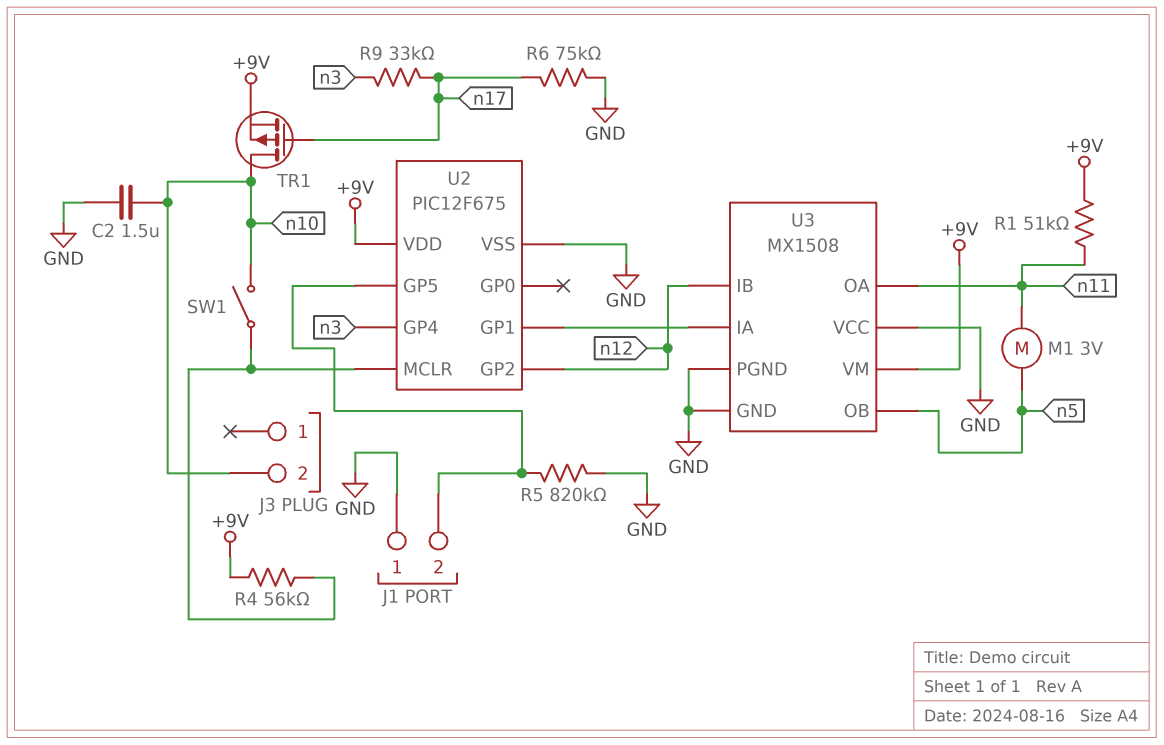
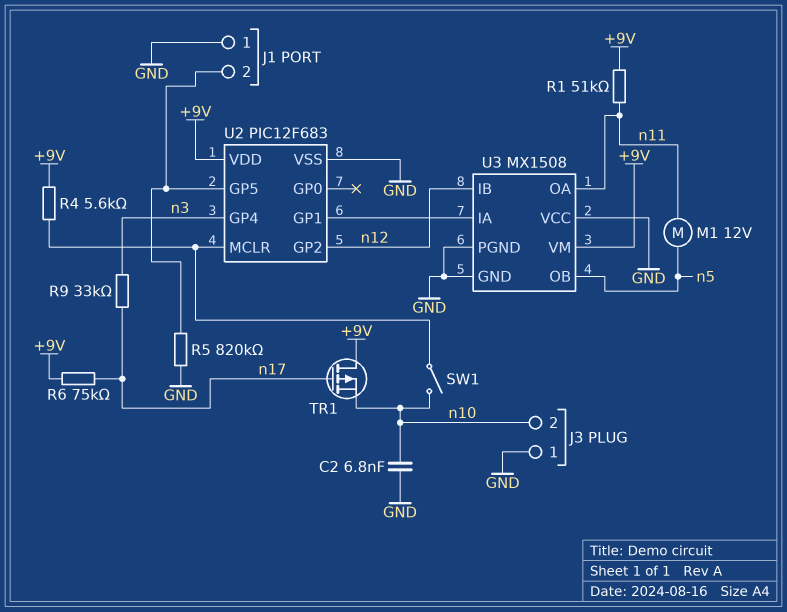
C2: 1.5uF (GND, n10) -> 6.8nF (GND, n10)
J3 pin 1: none -> GND
M1: motor 3V (n5, n11) -> motor 12V (n5, n11)
R4: 56k (+9V, U2/MCLR) -> 5.6k (+9V, U2/MCLR)
R6: 75k (GND, n17) -> 75k (+9V, n17)
TR1: PMOS (G n17, D n10, S +9V) -> PMOS (G n17, D +9V, S n10)
U2: PIC12F675 -> PIC12F683

